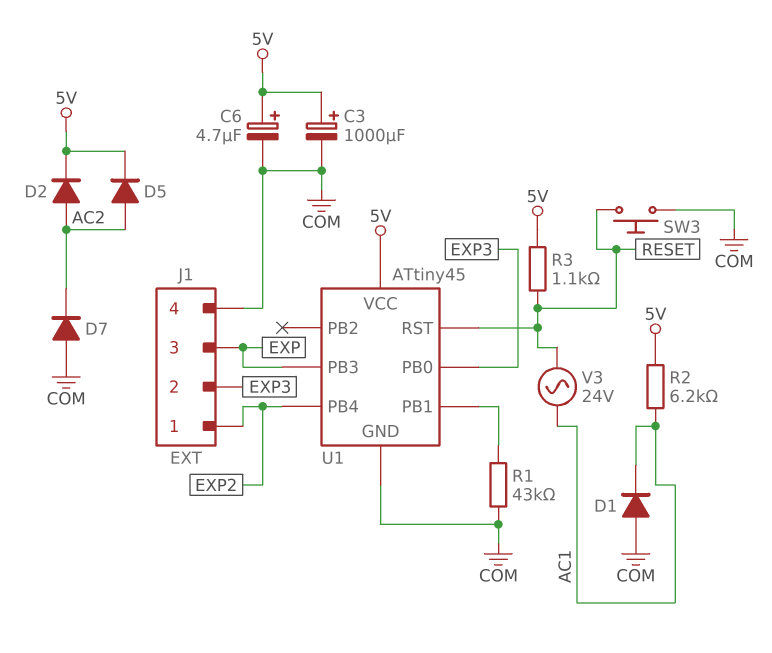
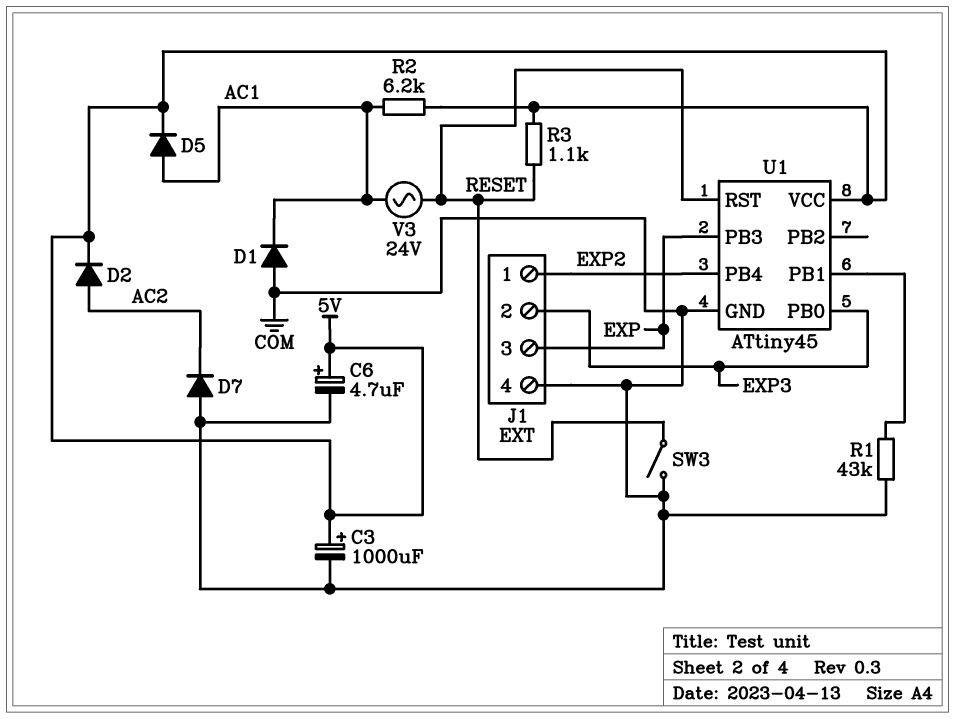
D5: diode (A AC2, K 5V) -> diode (A AC1, K 5V)
SW3: button (COM, RESET) -> switch (COM, RESET)

